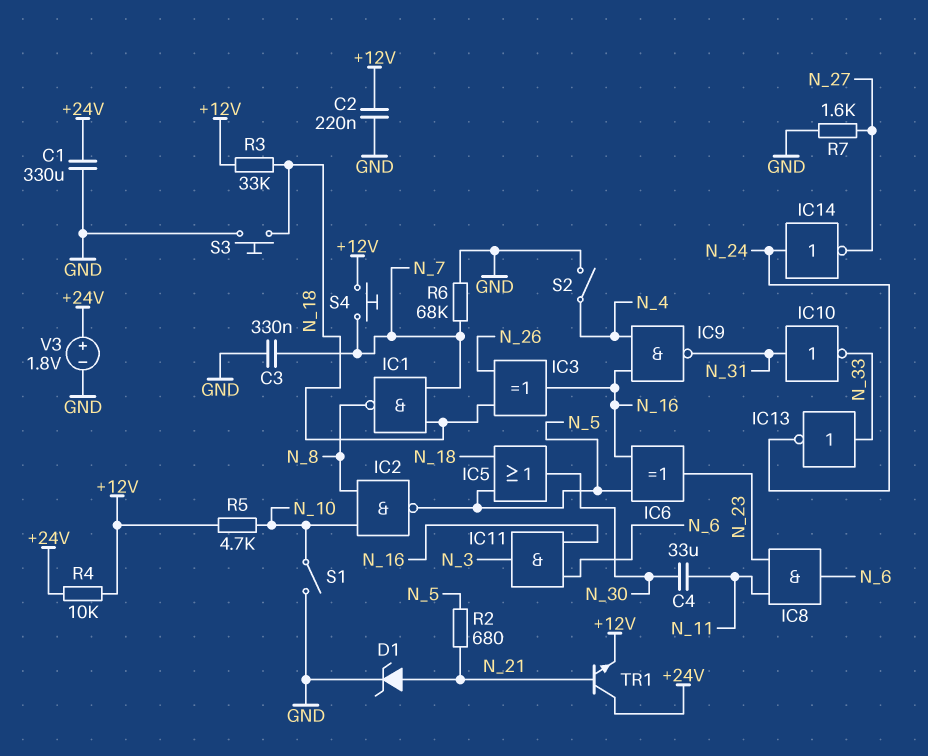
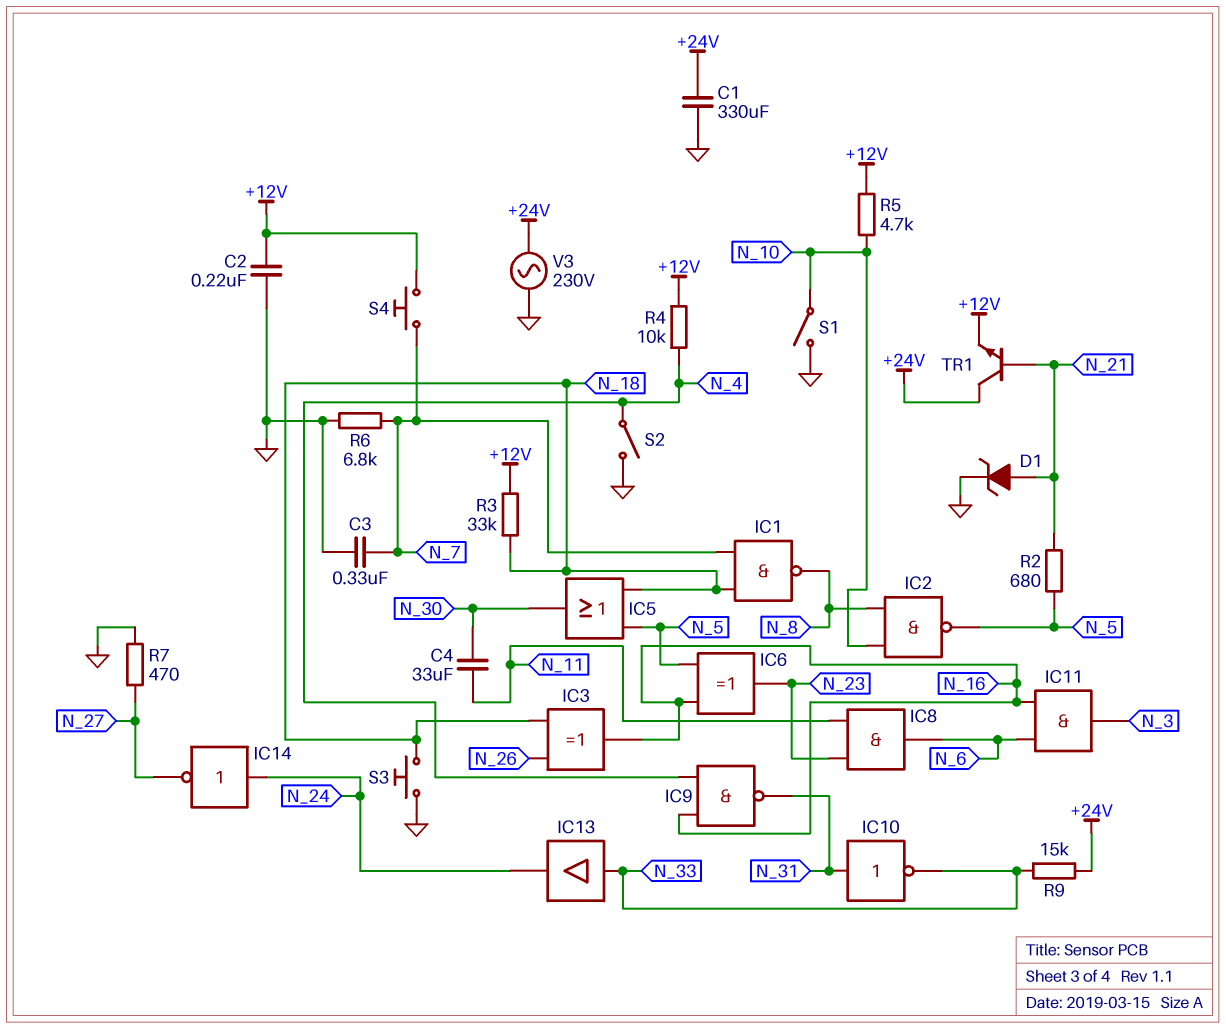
IC13: NOT (in N_33, out N_24) -> buffer (in N_33, out N_24)
R4: 10k (+12V, +24V) -> 10k (+12V, N_4)
R6: 68k (GND, N_7) -> 6.8k (GND, N_7)
R7: 1.6k (GND, N_27) -> 470 (GND, N_27)
R9: none -> 15k (+24V, N_33)
V3: 1.8V (plus +24V, minus GND) -> AC 230V (+24V, GND)

